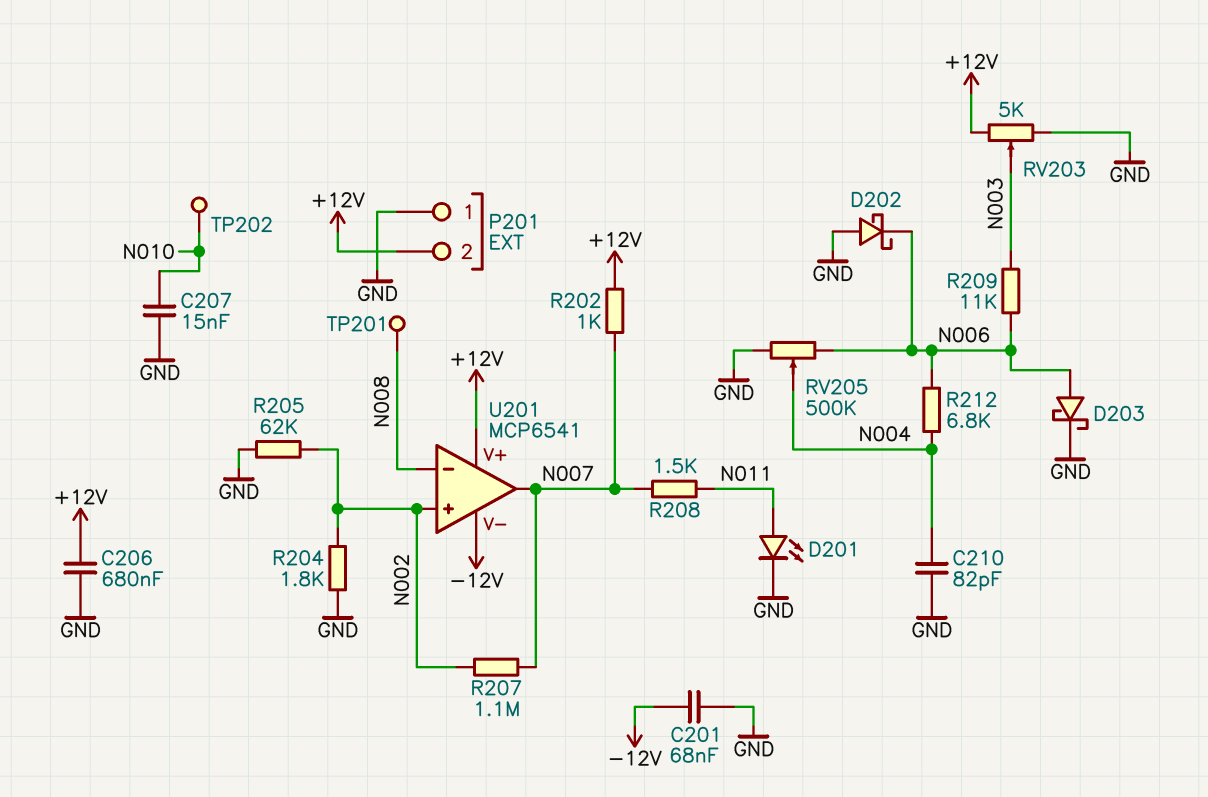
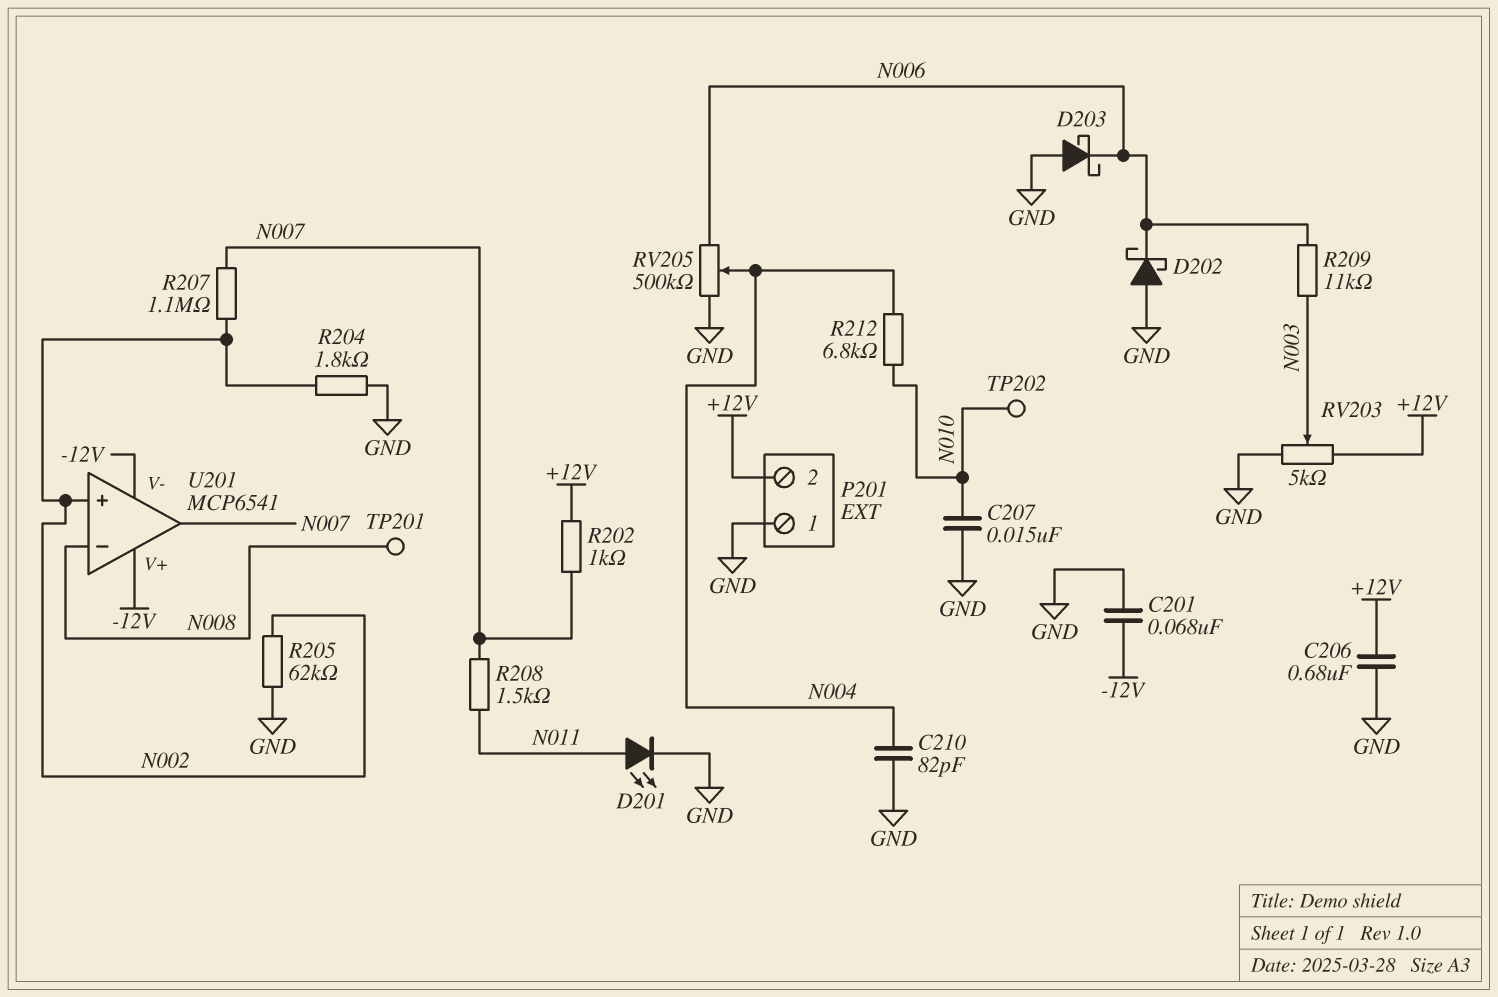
D203: schottky (A N006, K GND) -> schottky (A GND, K N006)
R212: 6.8k (N004, N006) -> 6.8k (N004, N010)
U201 pin V+: +12V -> -12V

